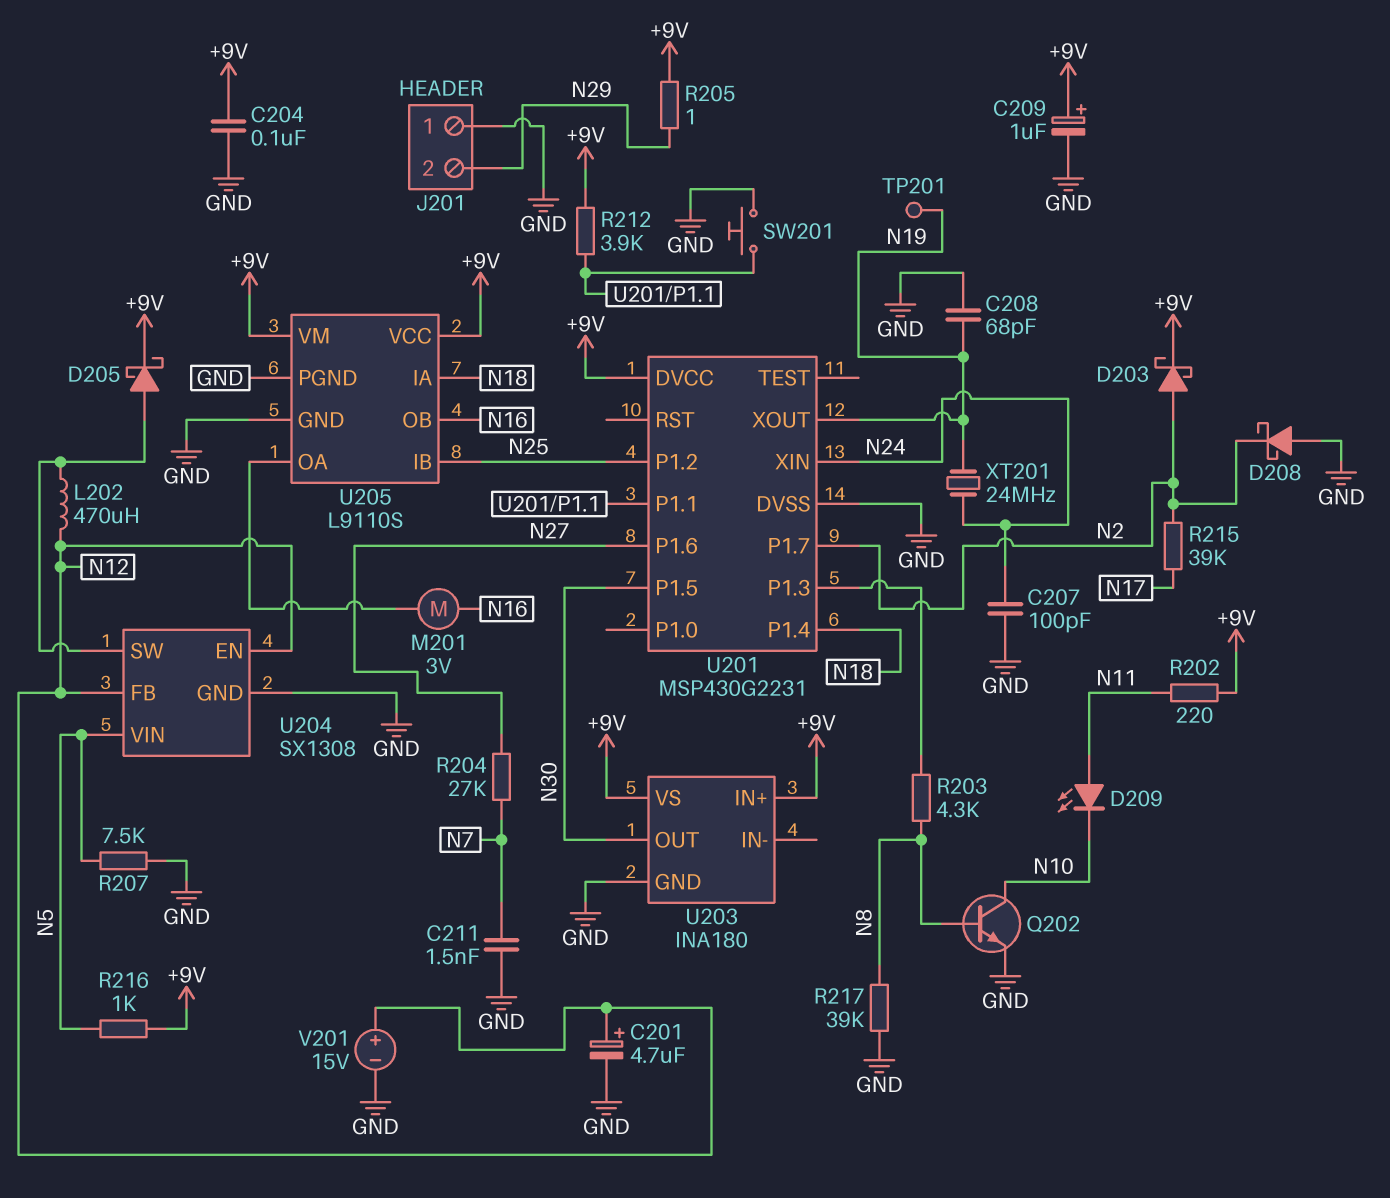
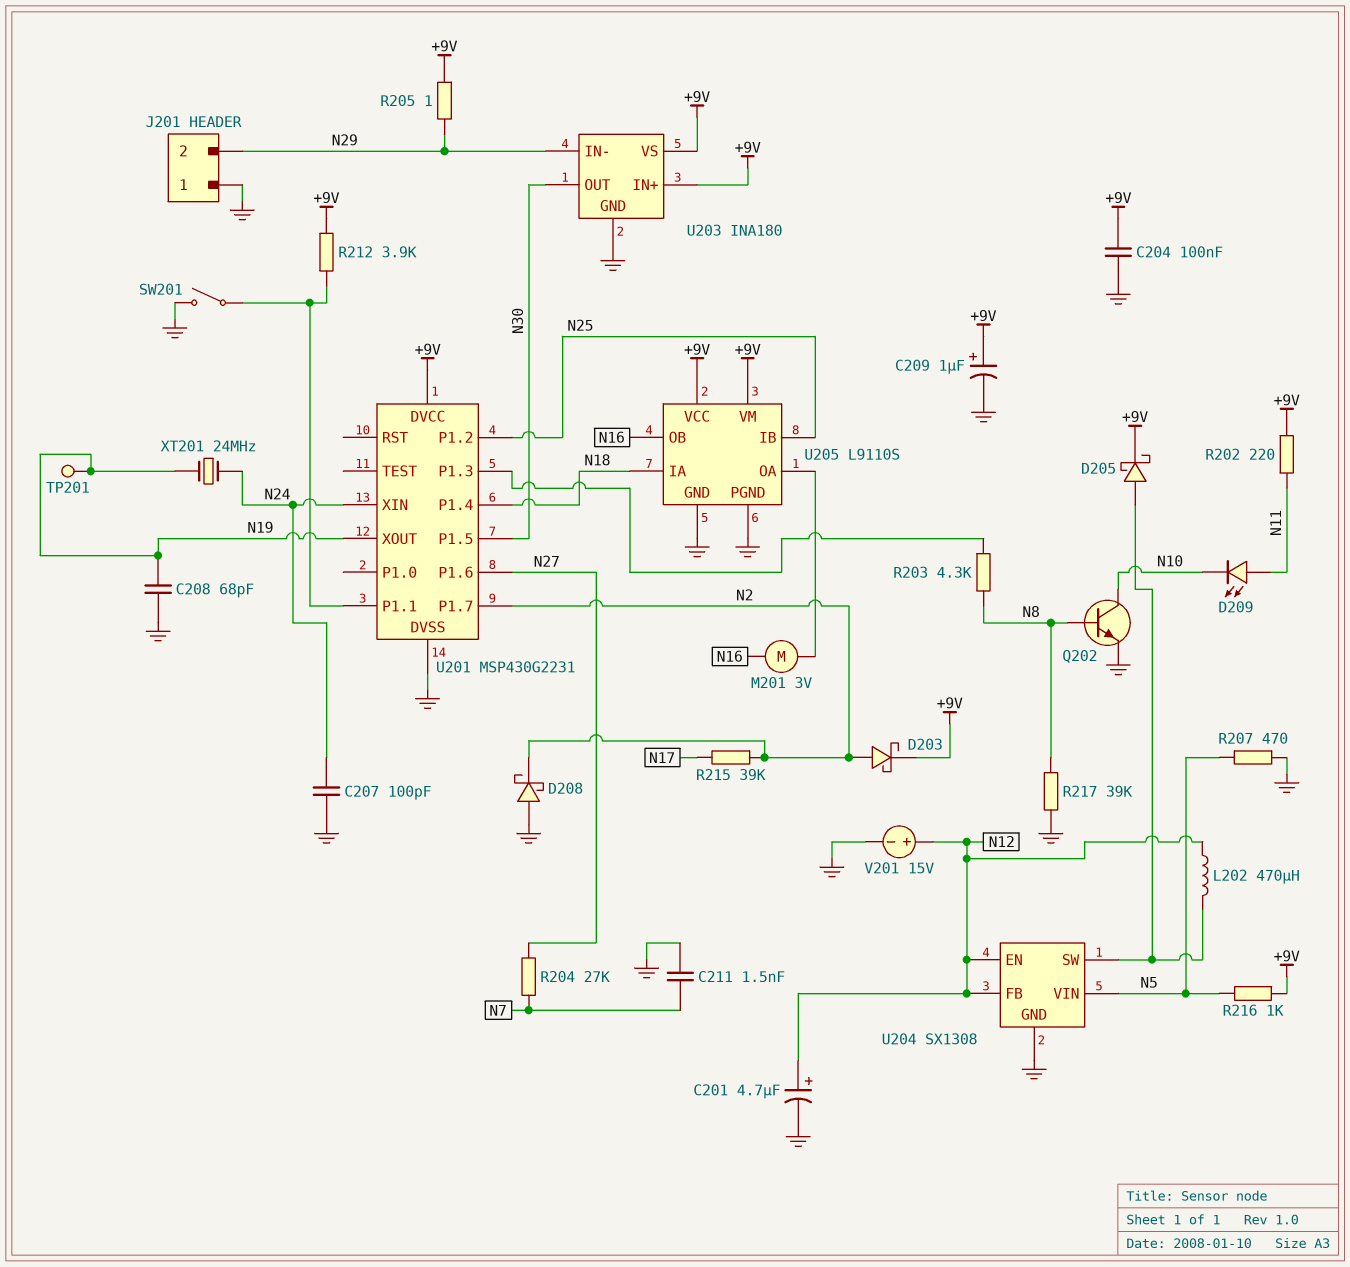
R207: 7.5k (GND, N5) -> 470 (GND, N5)
SW201: button (GND, U201/P1.1) -> switch (GND, U201/P1.1)
U203 pin IN-: none -> N29

